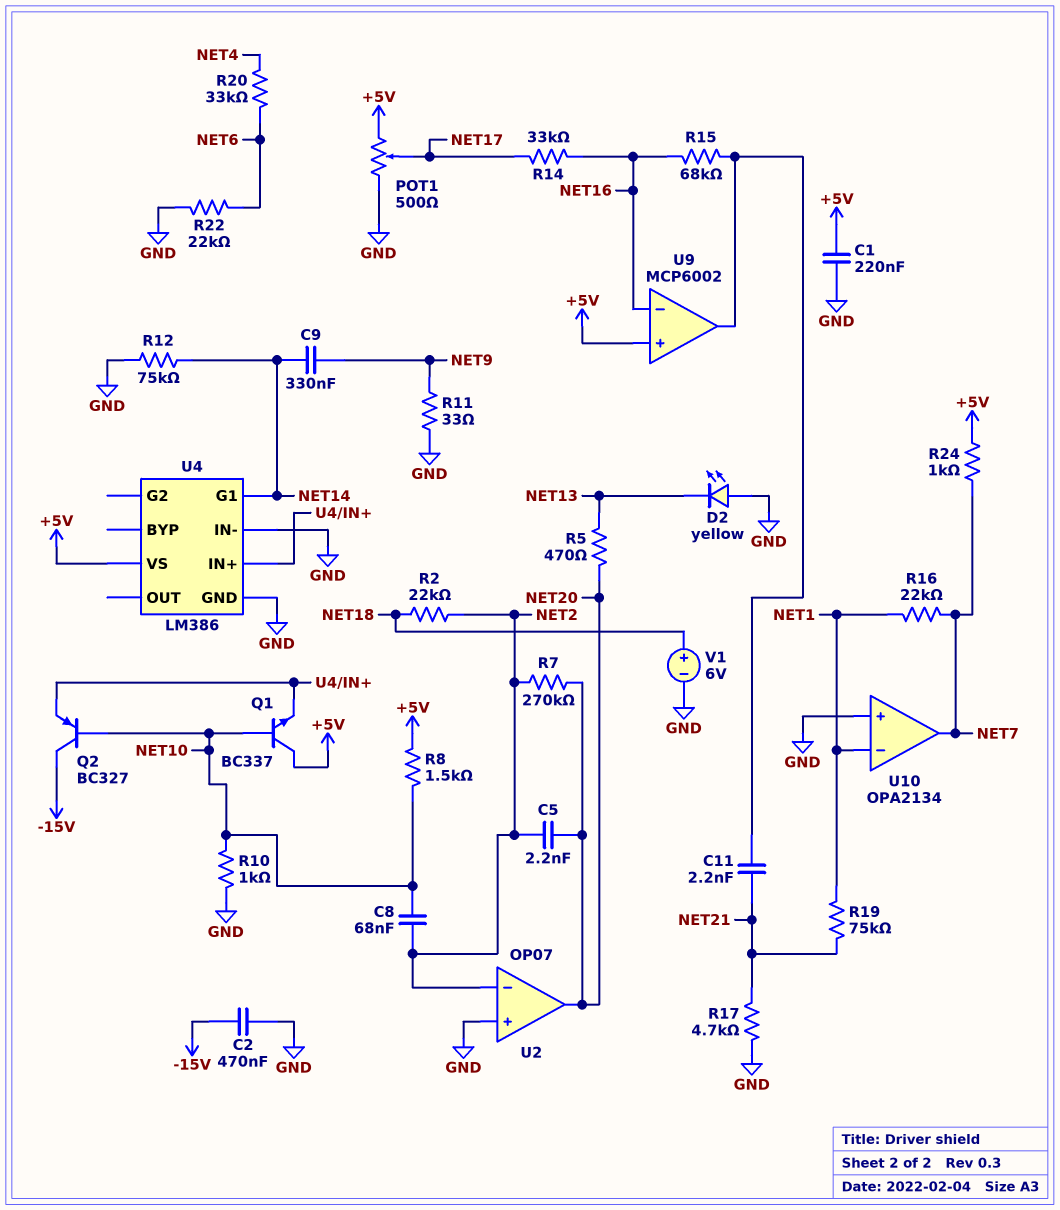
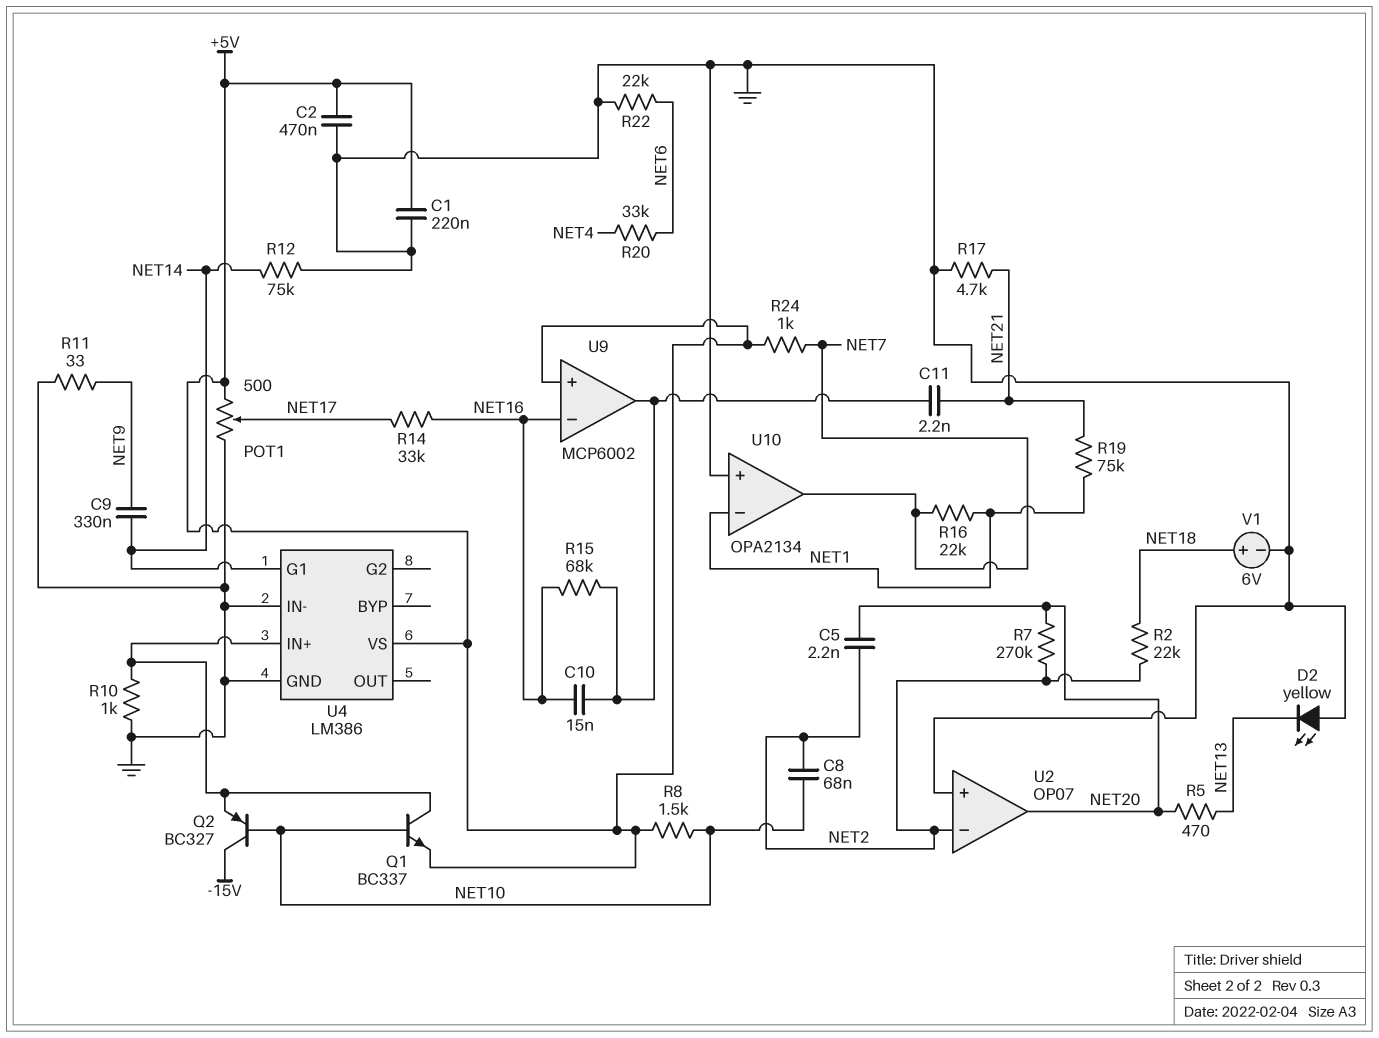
C2: 470nF (-15V, GND) -> 470nF (+5V, GND)
C10: none -> 15nF (NET16, U9/out)
Q1: NPN BC337 (B NET10, C +5V, E U4/IN+) -> NPN BC337 (B NET10, C U4/IN+, E +5V)
R10: 1k (GND, NET10) -> 1k (GND, U4/IN+)

